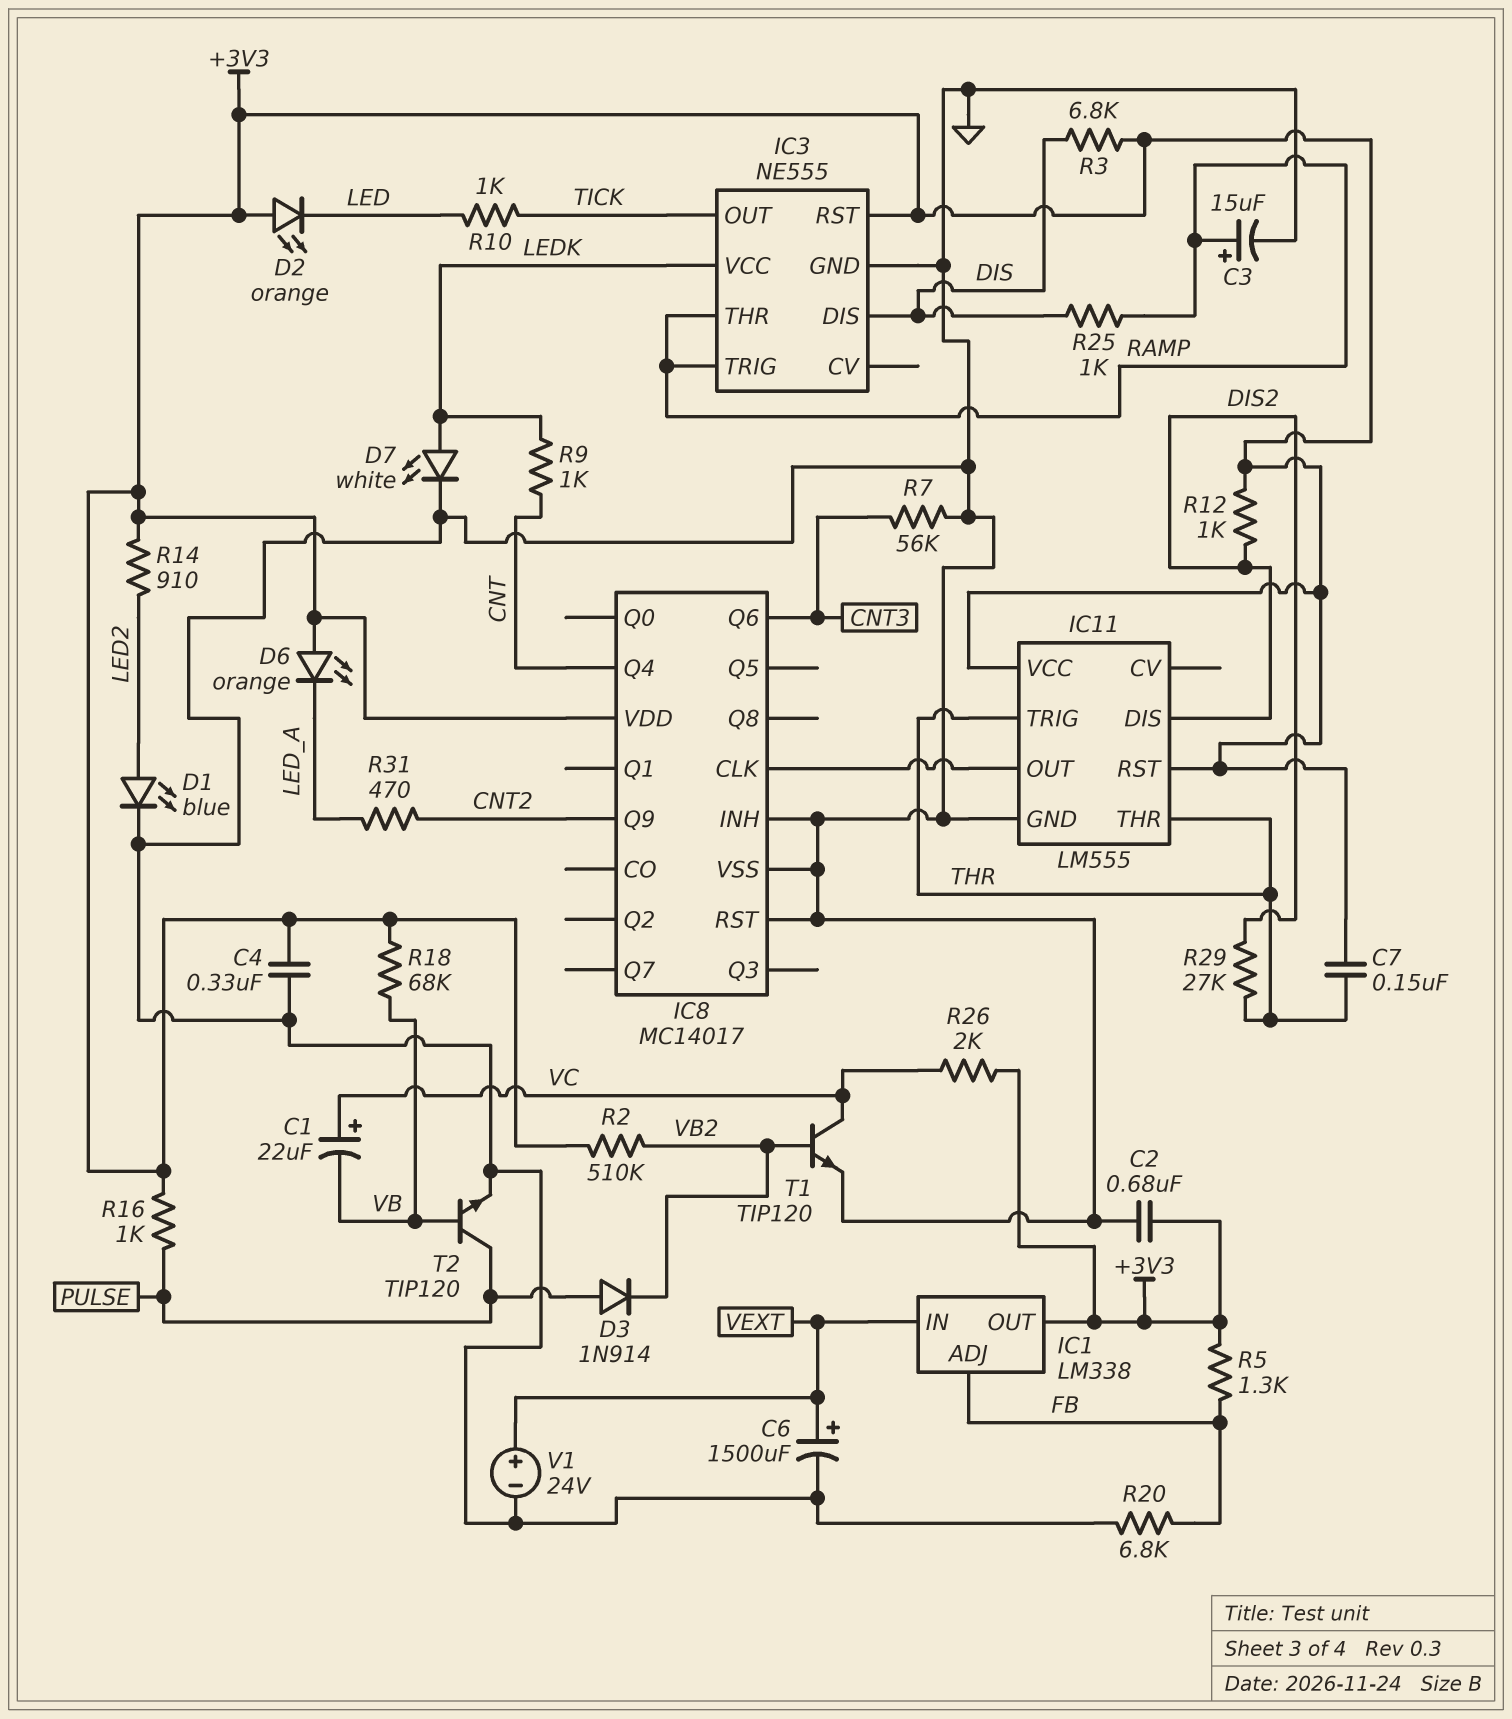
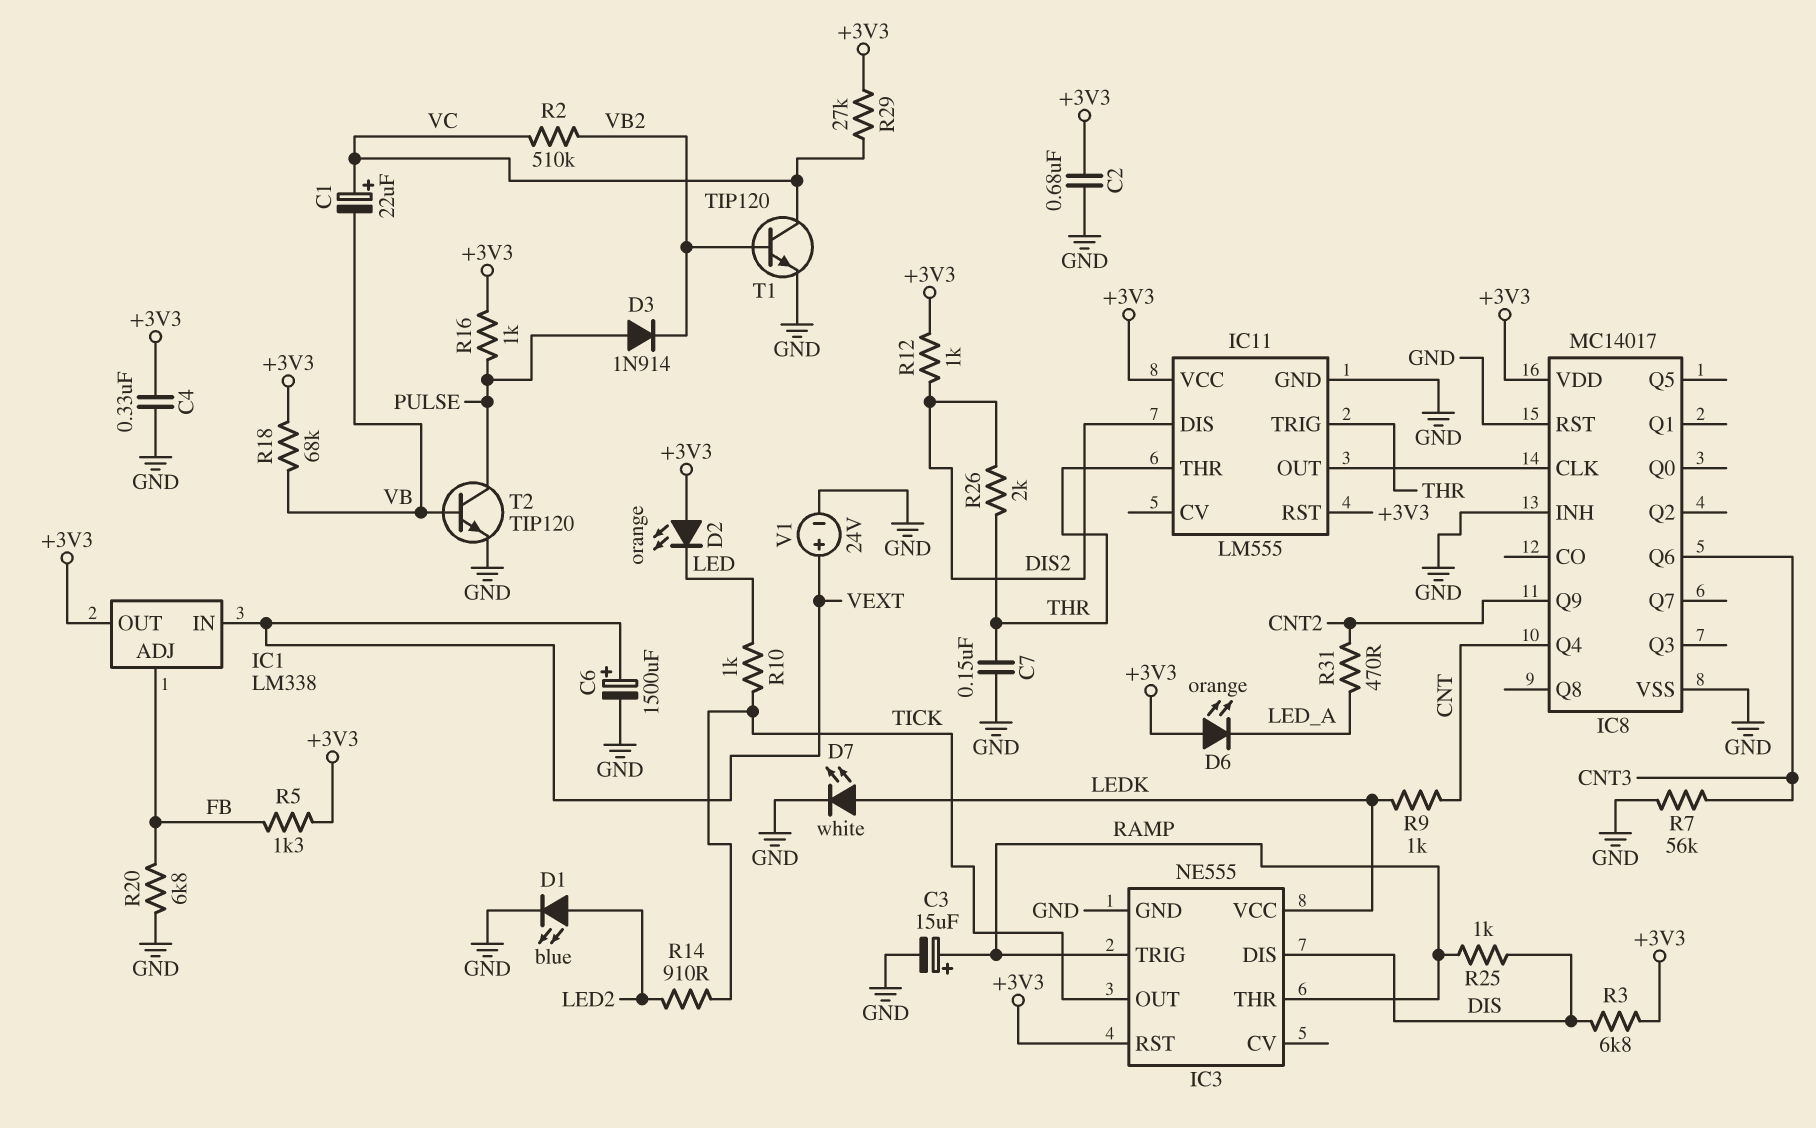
C7: 150nF (+3V3, THR) -> 150nF (GND, THR)
R2: 510k (+3V3, VB2) -> 510k (VB2, VC)
R14: 910 (+3V3, LED2) -> 910 (LED2, TICK)
R26: 2k (+3V3, VC) -> 2k (DIS2, THR)
R29: 27k (DIS2, THR) -> 27k (+3V3, VC)

